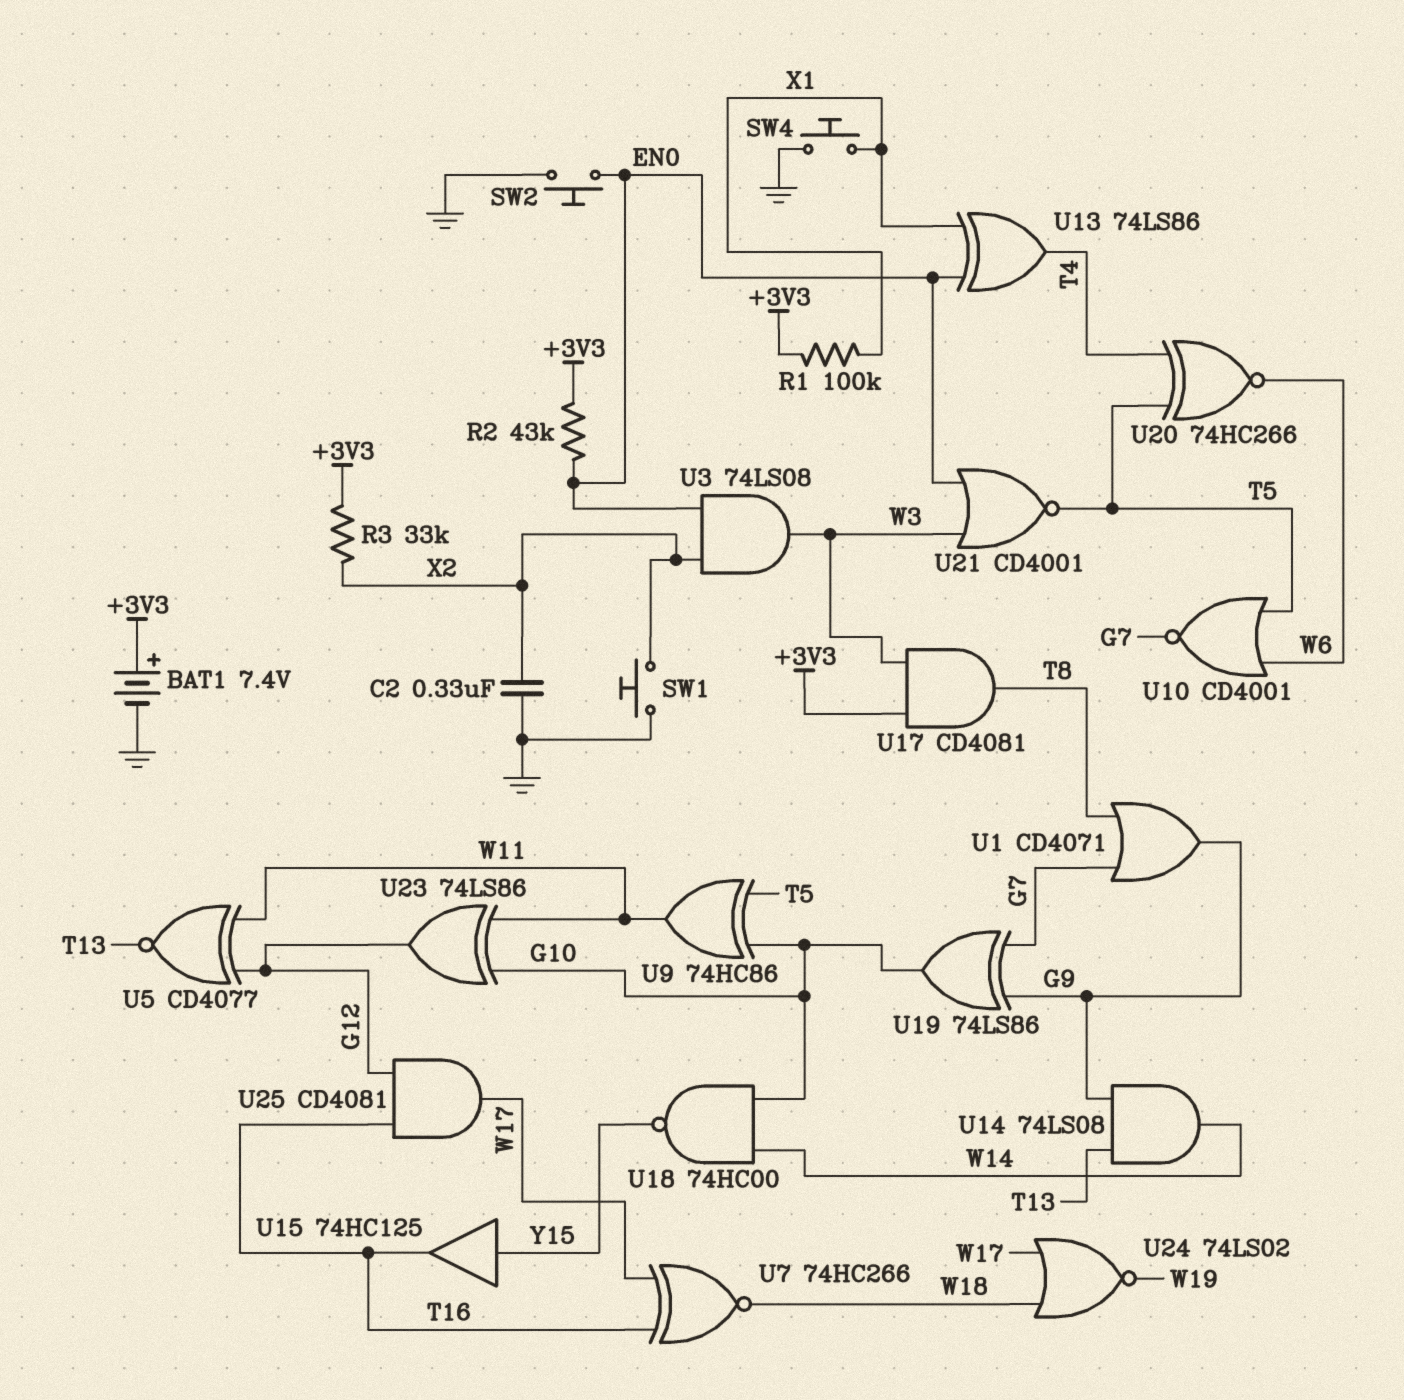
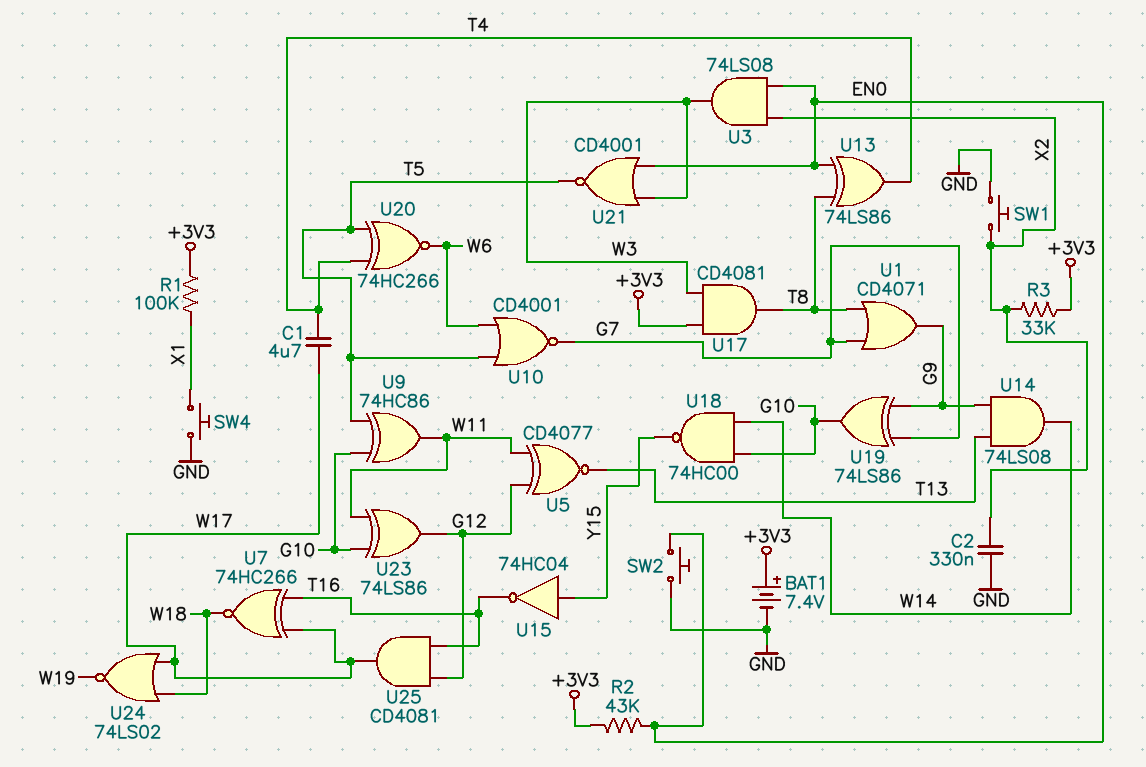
C1: none -> 4.7uF (T4, W17)
U13: XOR 74LS86 (in EN0, in X1, out T4) -> XOR 74LS86 (in EN0, in T8, out T4)
U15: buffer 74HC125 (in Y15, out T16) -> NOT 74HC04 (in Y15, out T16)

